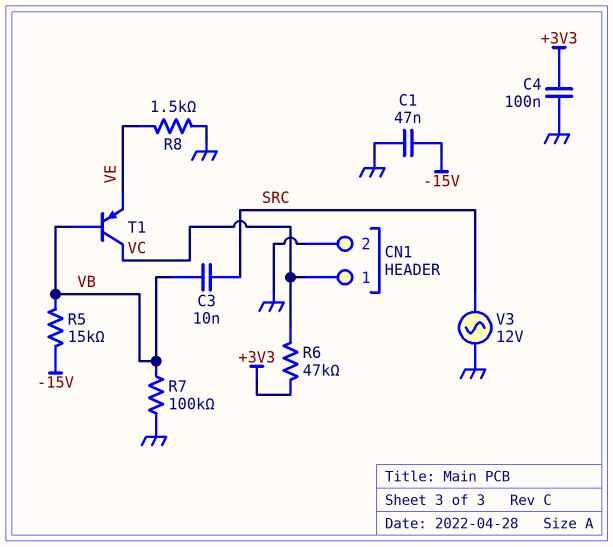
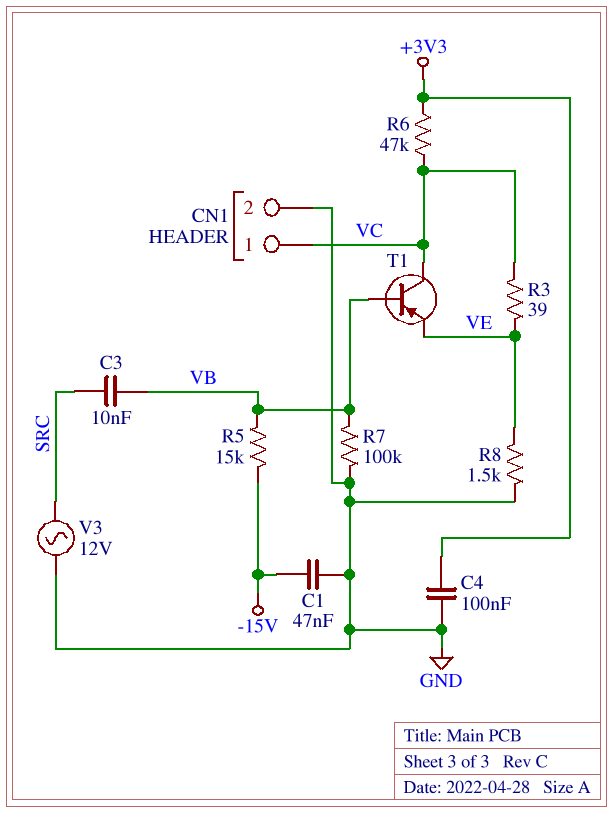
R3: none -> 39 (VC, VE)

